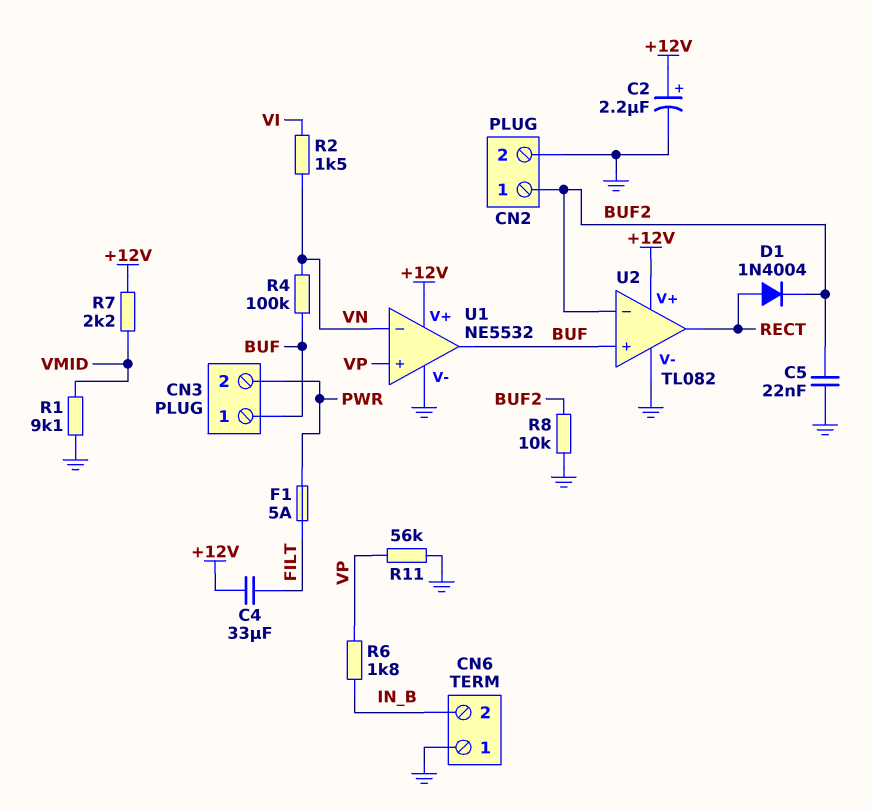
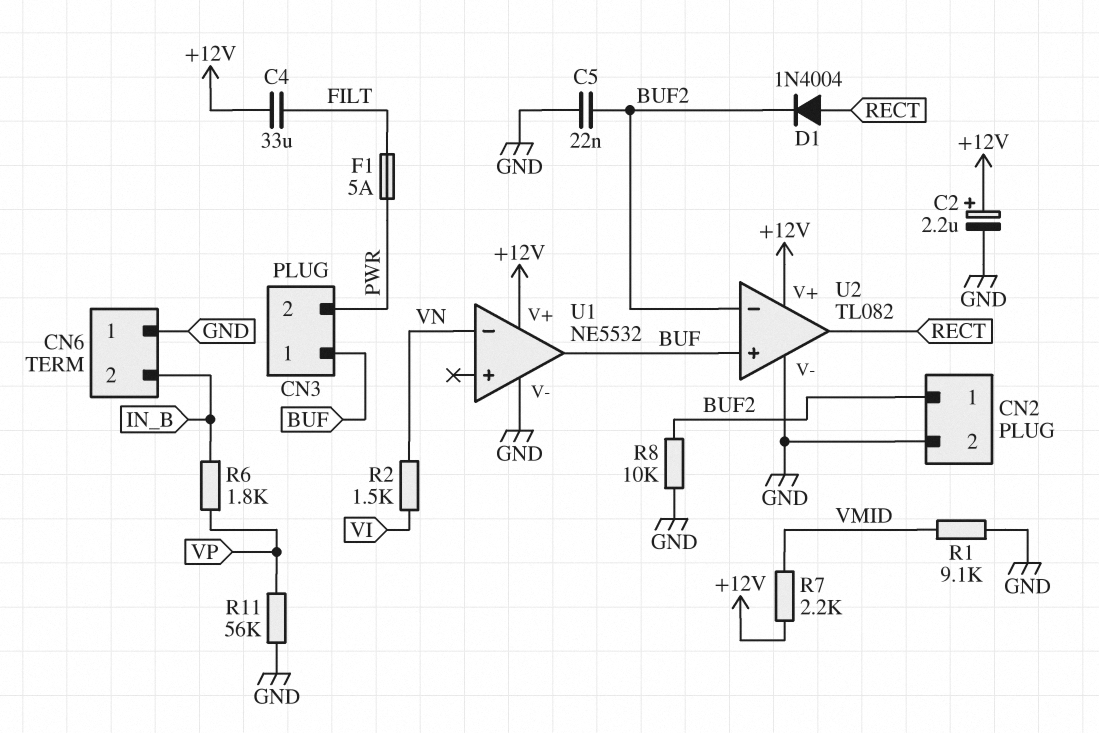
R4: 100k (BUF, VN) -> none
U1 pin in+: VP -> none

